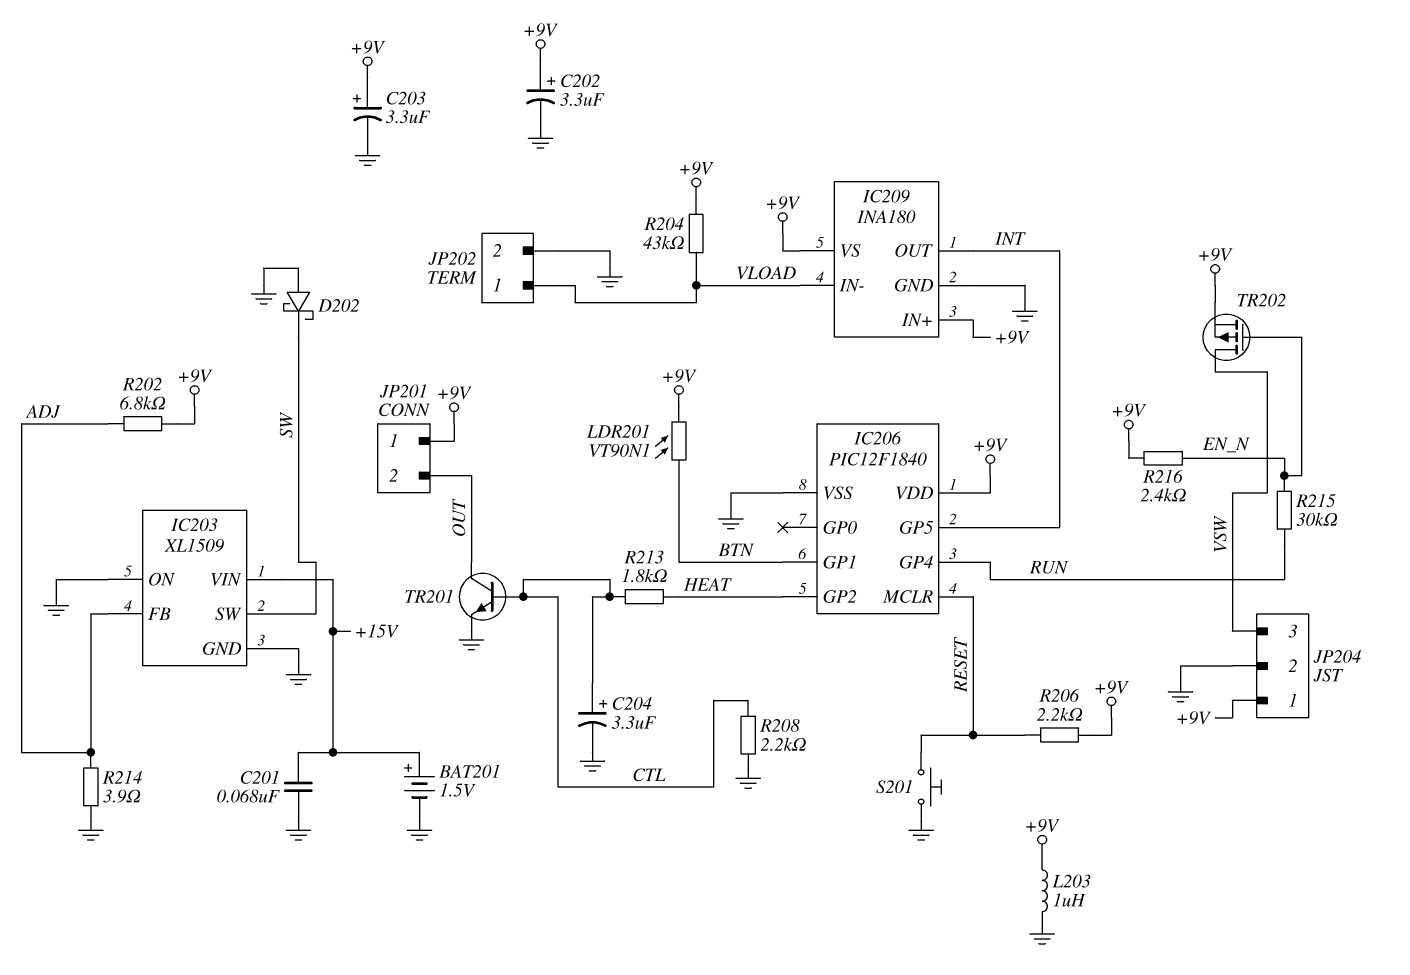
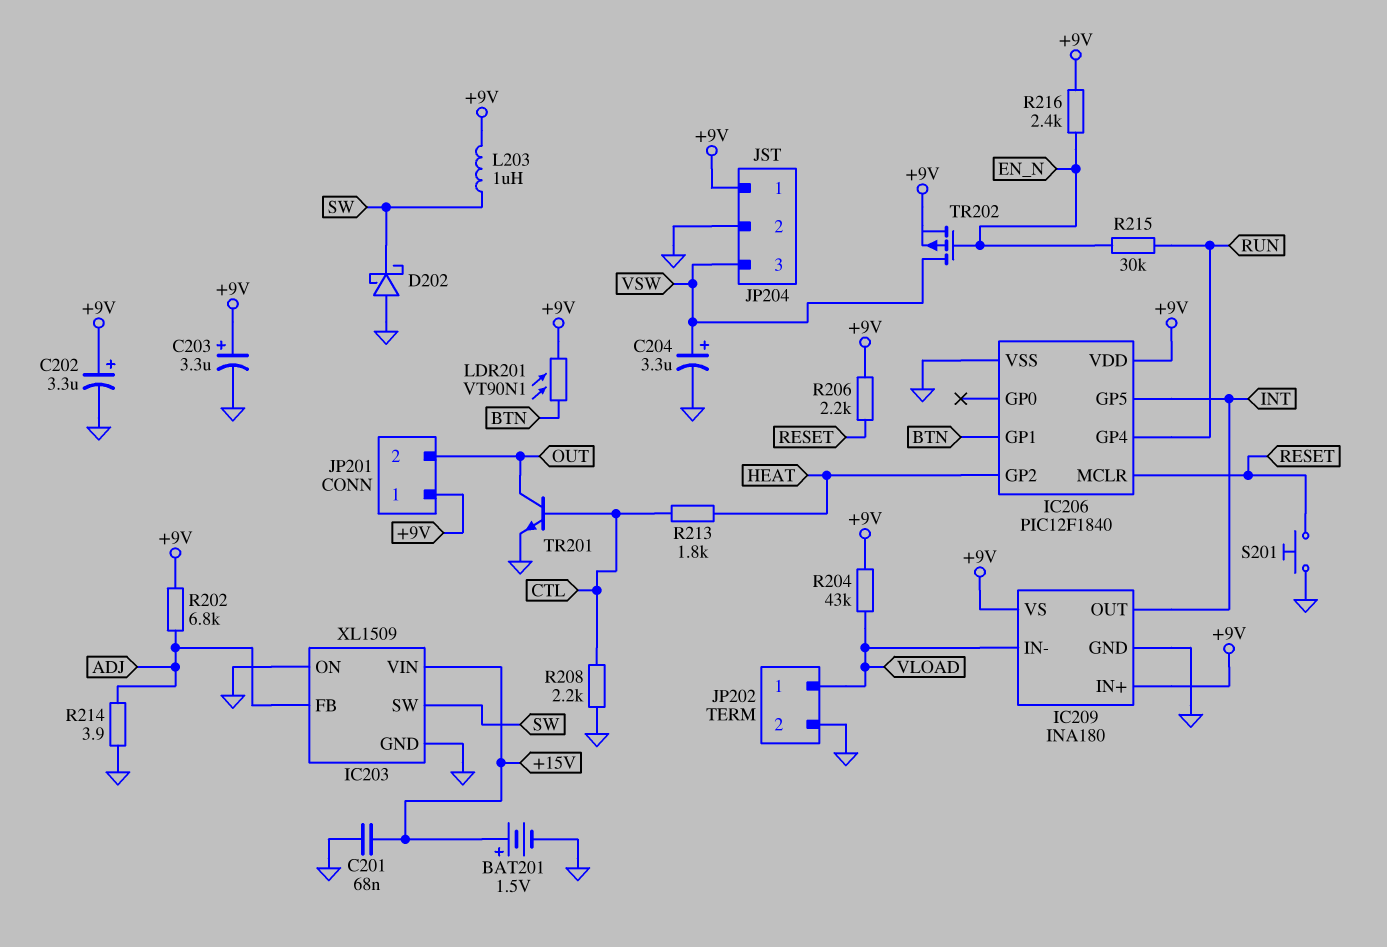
C204: 3.3uF (plus CTL, minus GND) -> 3.3uF (plus VSW, minus GND)
L203: 1uH (+9V, GND) -> 1uH (+9V, SW)

